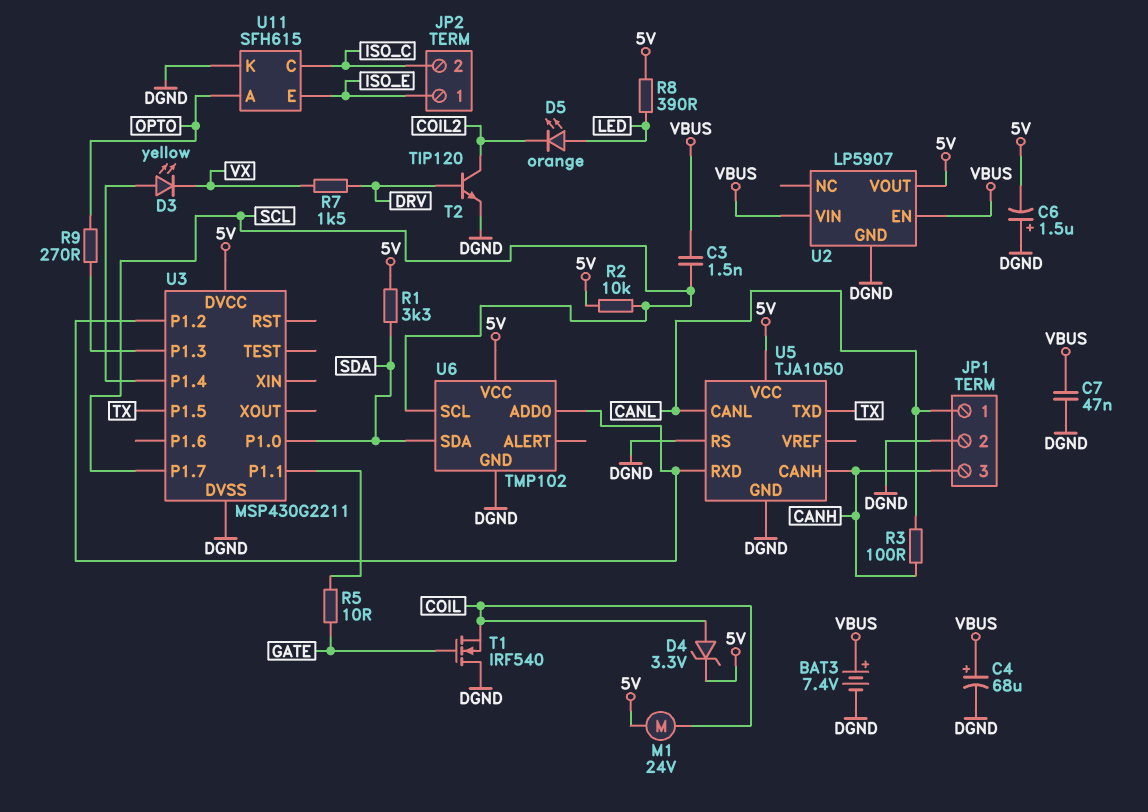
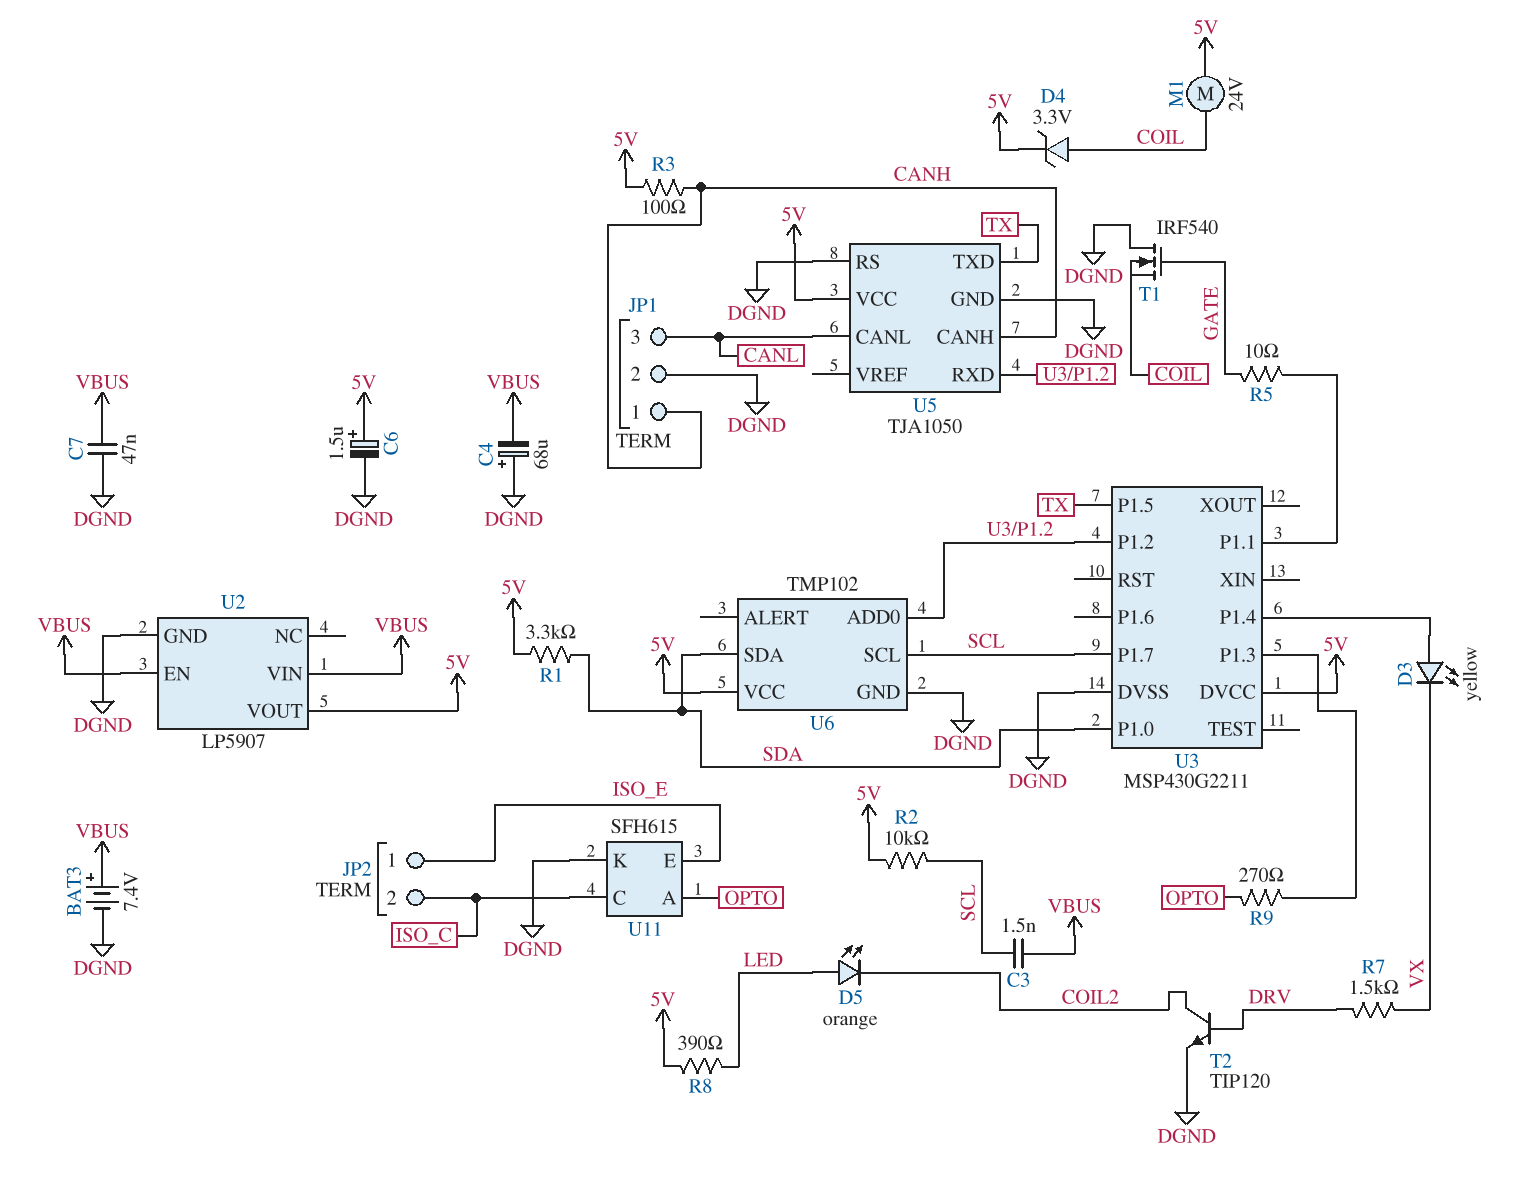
C4: 68uF (plus VBUS, minus DGND) -> 68uF (plus DGND, minus VBUS)
C6: 1.5uF (plus DGND, minus 5V) -> 1.5uF (plus 5V, minus DGND)
JP1 pin 1: CANL -> CANH
JP1 pin 3: CANH -> CANL
R3: 100 (CANH, CANL) -> 100 (5V, CANH)

